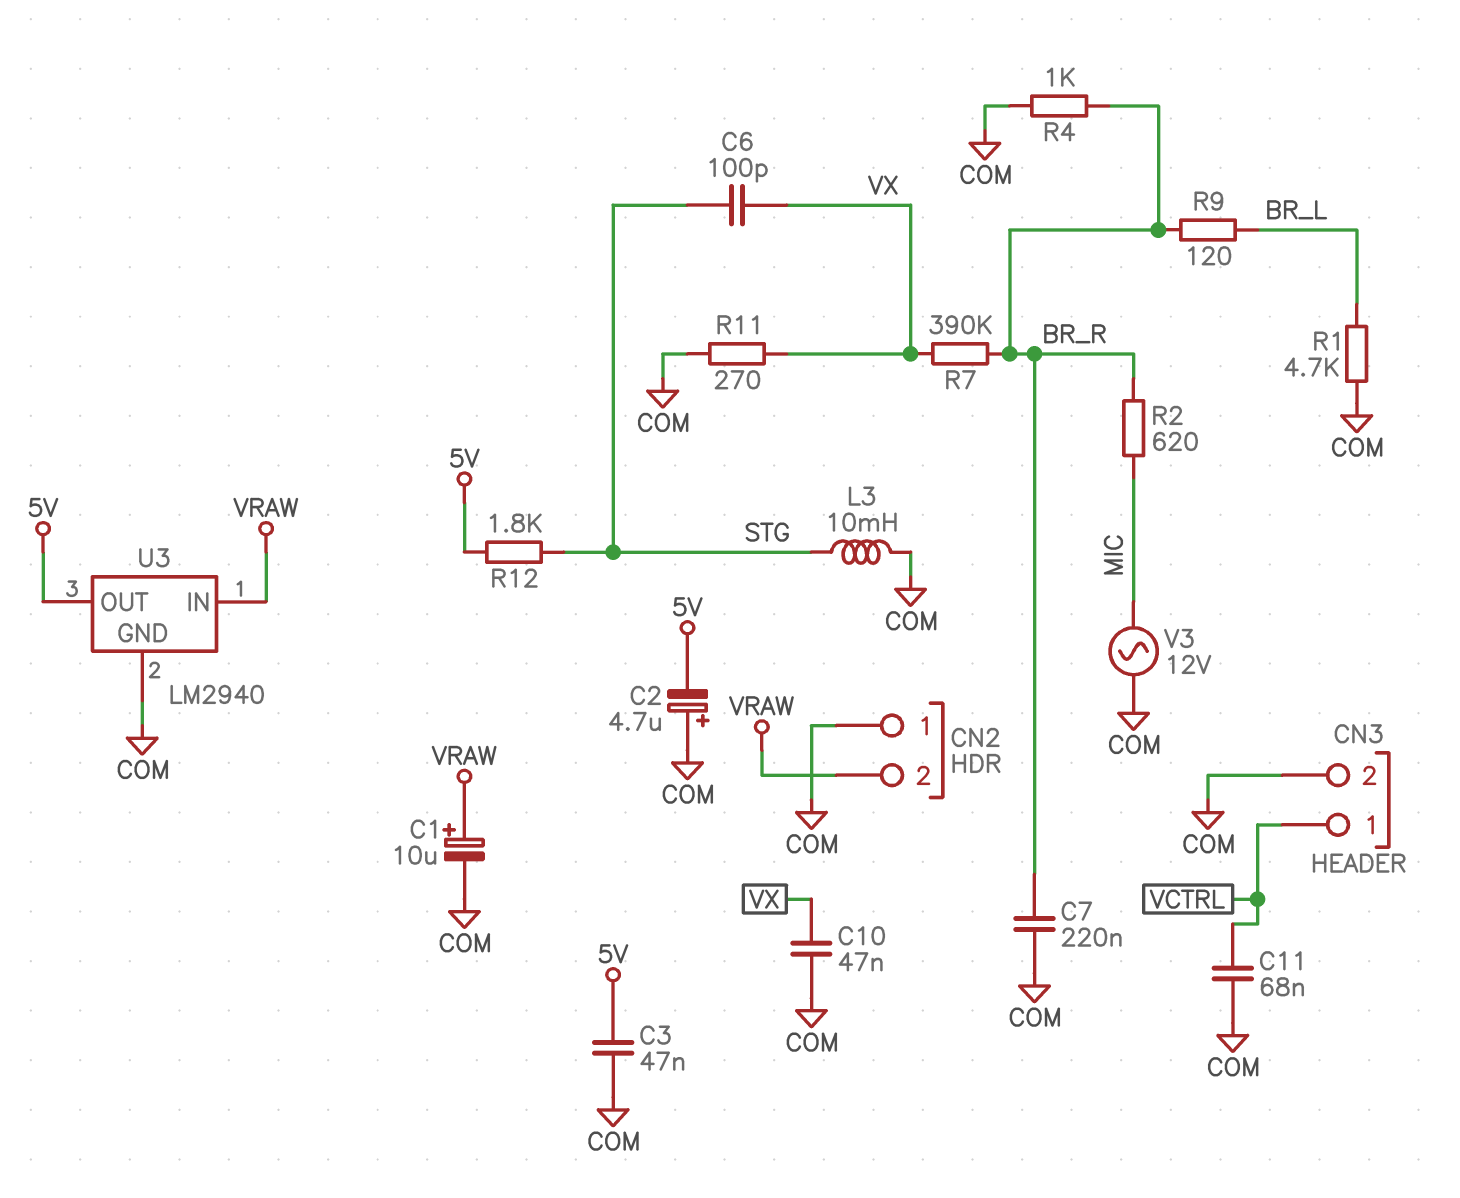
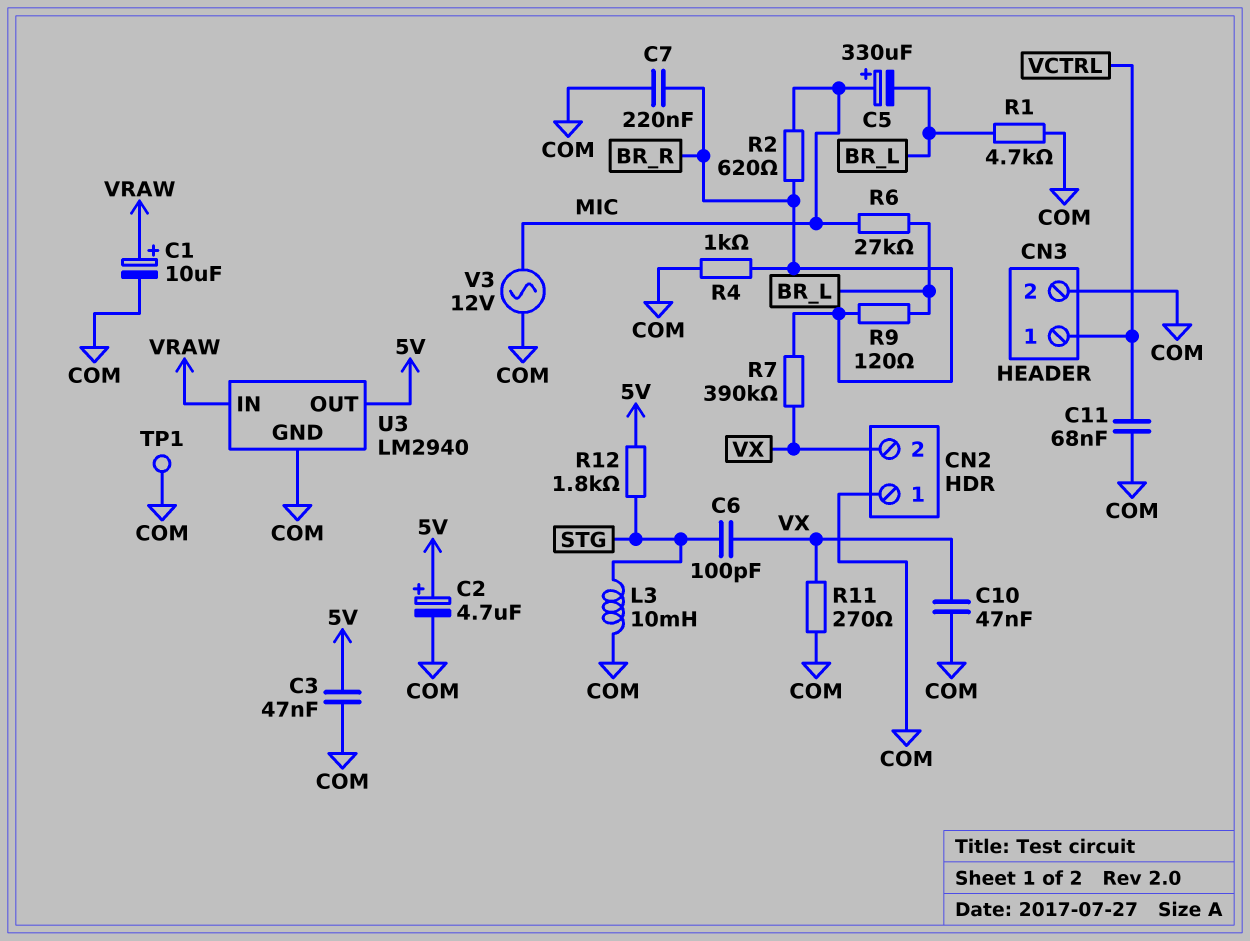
C2: 4.7uF (plus COM, minus 5V) -> 4.7uF (plus 5V, minus COM)
C5: none -> 330uF (plus MIC, minus BR_L)
CN2 pin 2: VRAW -> VX
R6: none -> 27k (BR_L, MIC)
TP1: none -> test point (COM)

